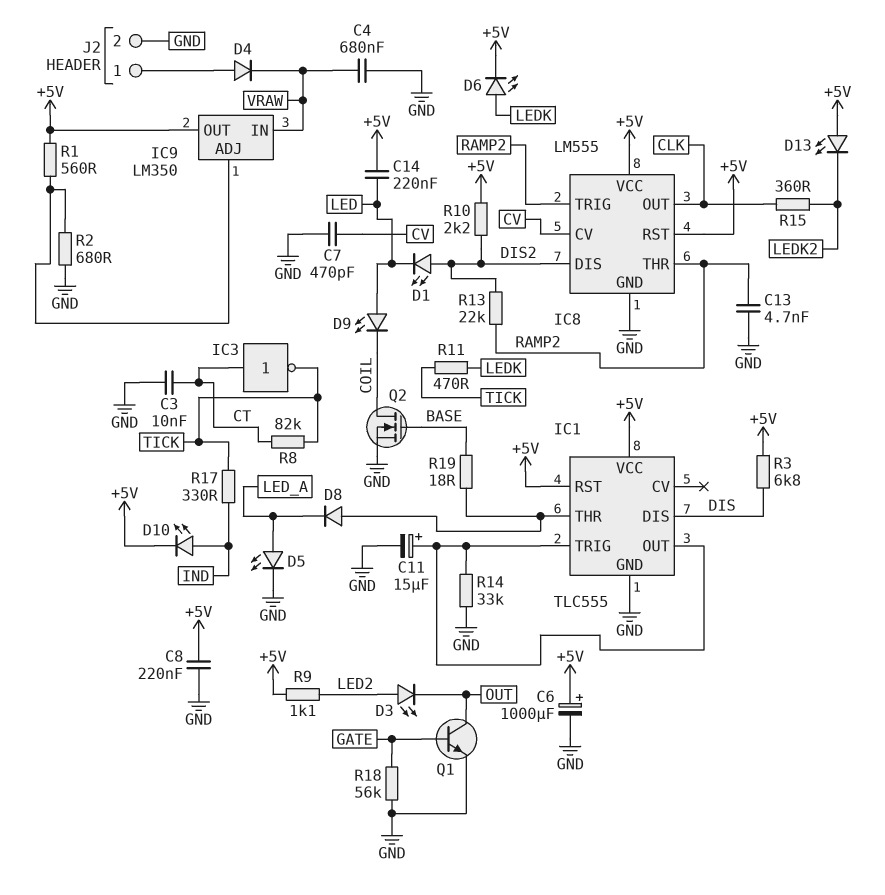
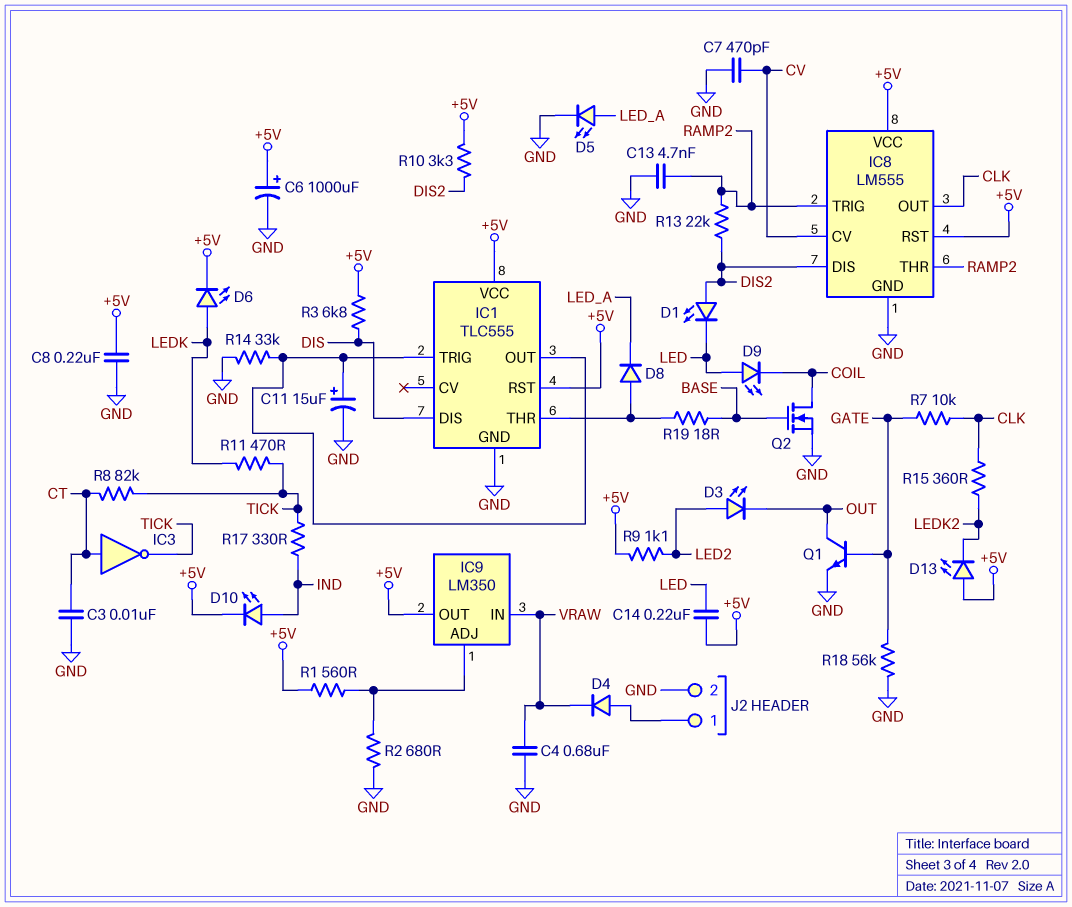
R7: none -> 10k (CLK, GATE)
R10: 2.2k (+5V, DIS2) -> 3.3k (+5V, DIS2)

